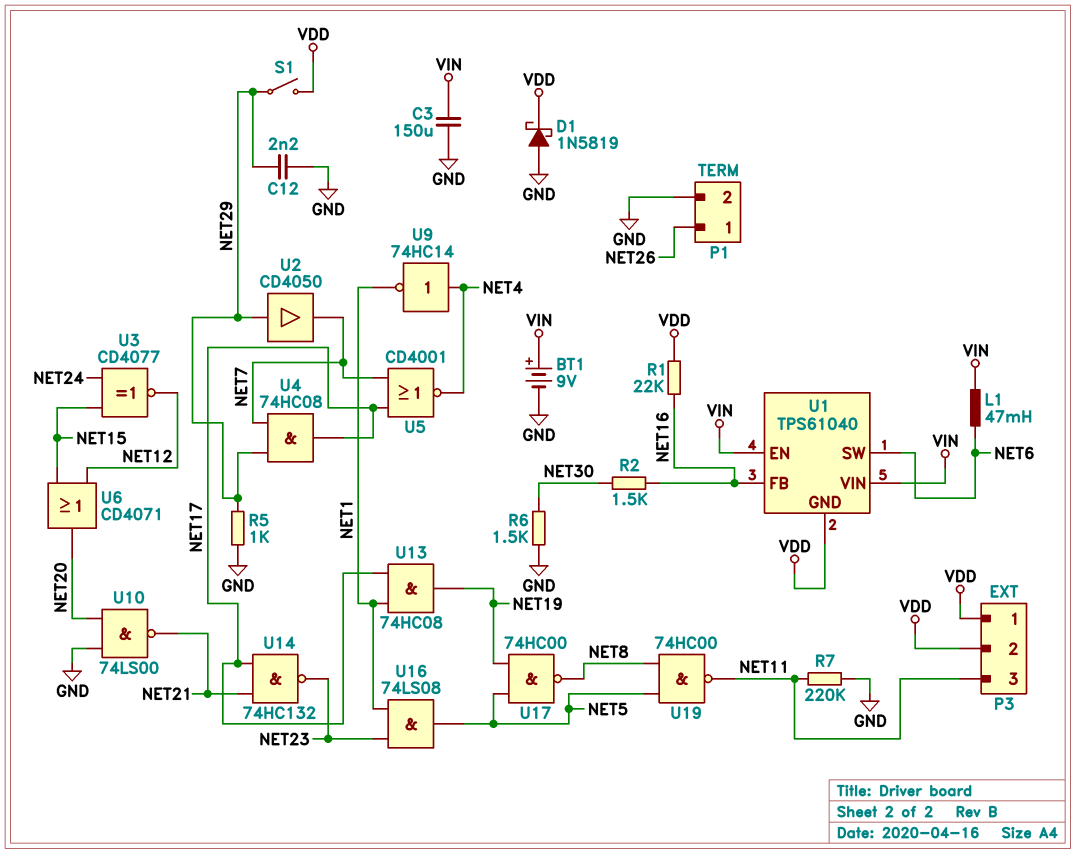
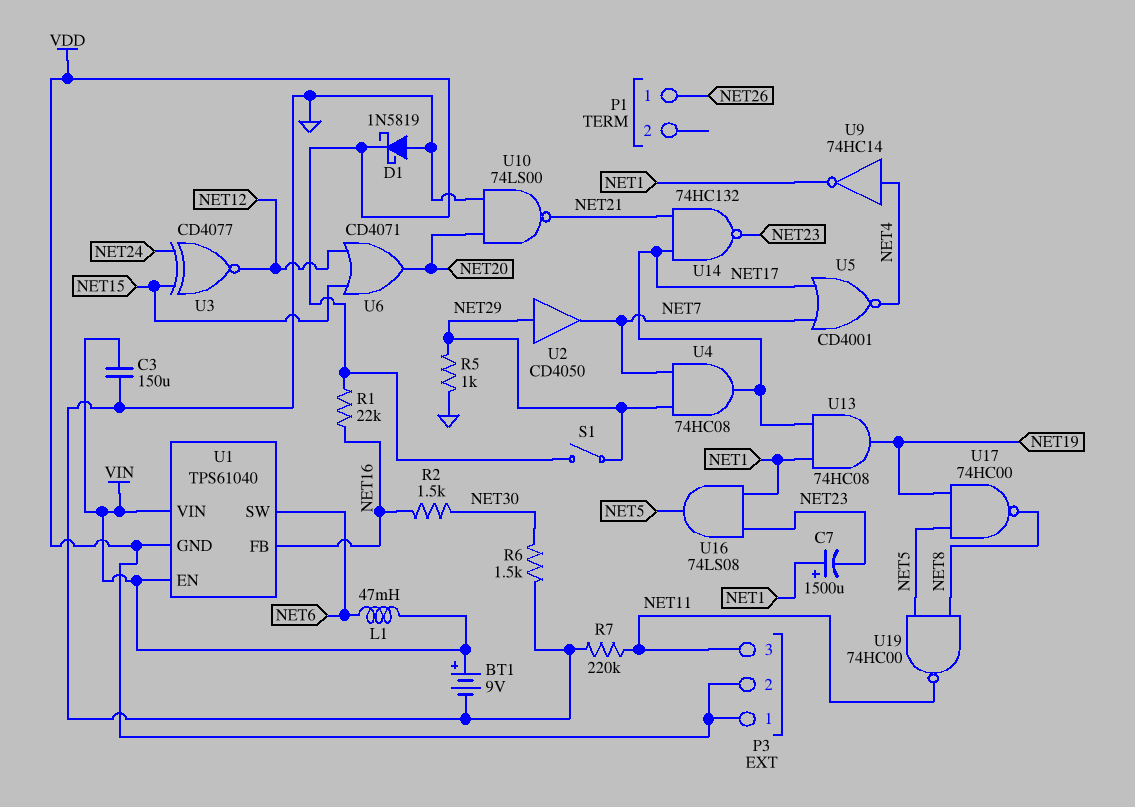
C7: none -> 1500uF (plus NET1, minus NET23)
C12: 2.2nF (GND, NET29) -> none
P1 pin 2: GND -> none

